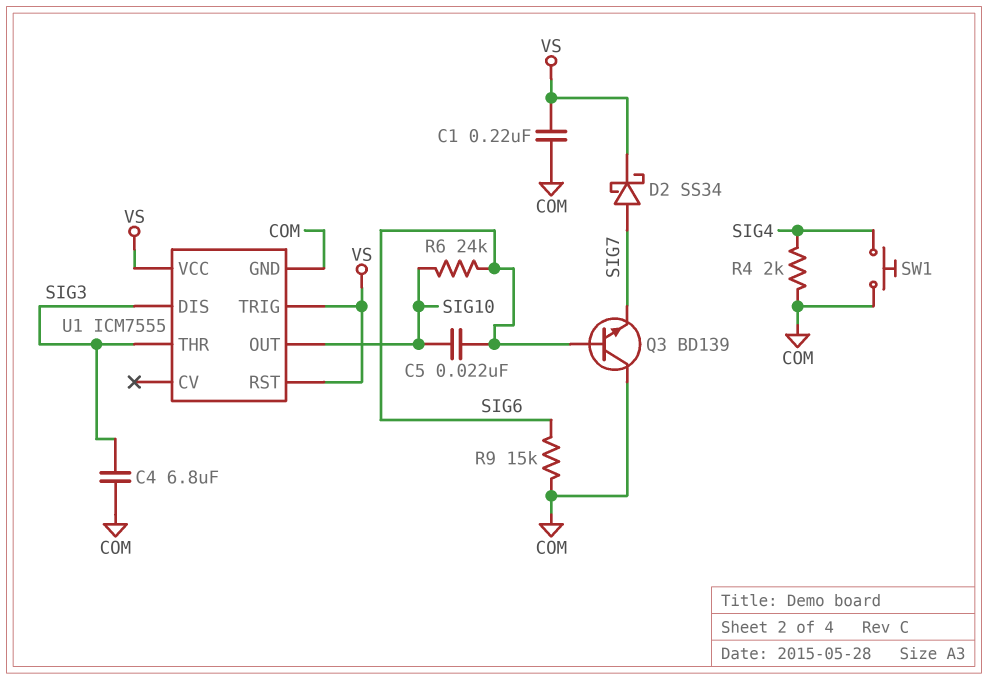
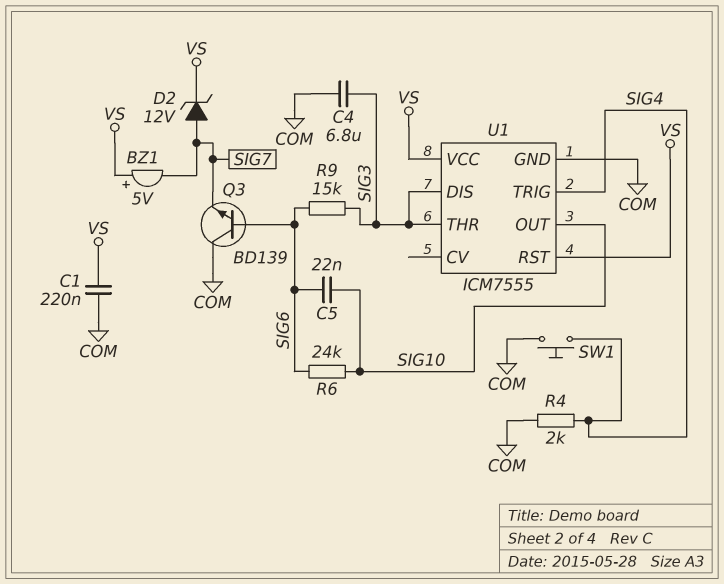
BZ1: none -> buzzer 5V (plus VS, minus SIG7)
D2: schottky SS34 (A SIG7, K VS) -> zener 12V (A SIG7, K VS)
R9: 15k (COM, SIG6) -> 15k (SIG3, SIG6)
U1 pin TRIG: VS -> SIG4

